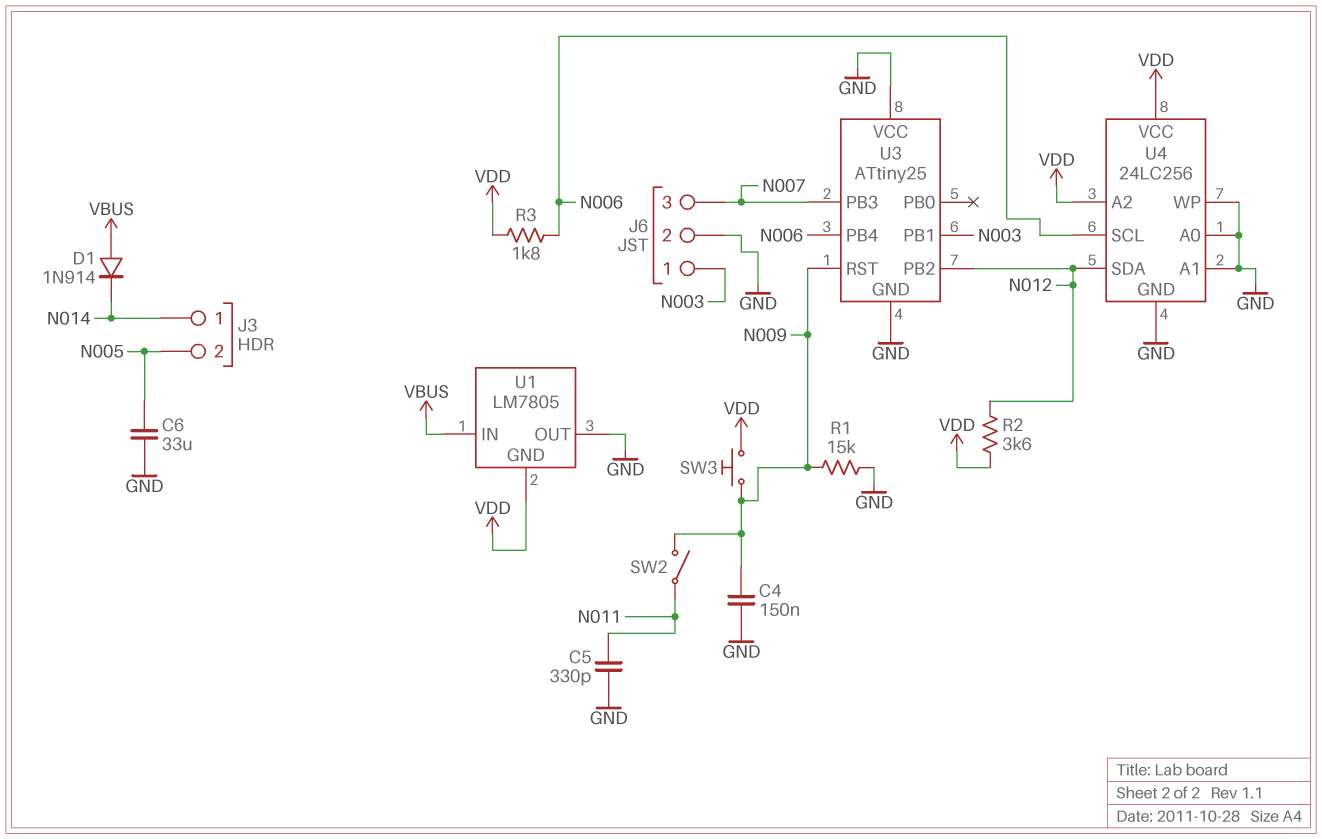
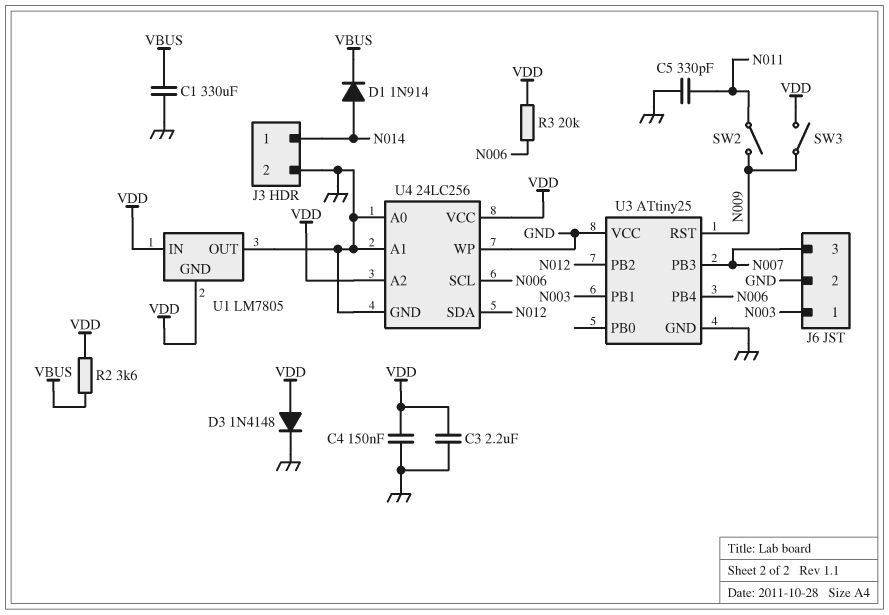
C1: none -> 330uF (GND, VBUS)
C3: none -> 2.2uF (GND, VDD)
C4: 150nF (GND, N009) -> 150nF (GND, VDD)
C6: 33uF (GND, N005) -> none
D1: diode 1N914 (A VBUS, K N014) -> diode 1N914 (A N014, K VBUS)
D3: none -> diode 1N4148 (A VDD, K GND)
J3 pin 2: N005 -> GND
R1: 15k (GND, N009) -> none
R2: 3.6k (N012, VDD) -> 3.6k (VBUS, VDD)
R3: 1.8k (N006, VDD) -> 20k (N006, VDD)
SW3: button (N009, VDD) -> switch (N009, VDD)
U1 pin IN: VBUS -> VDD

